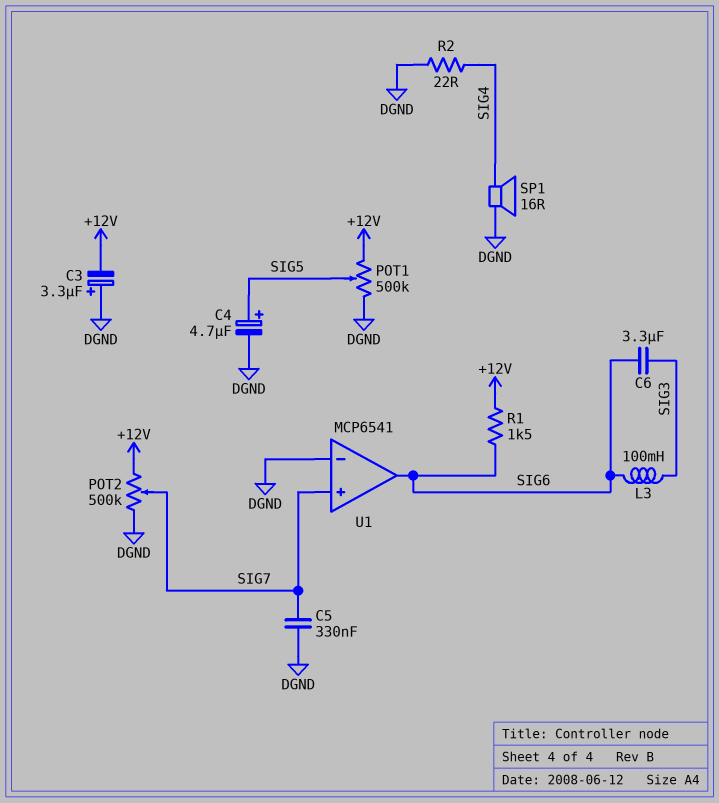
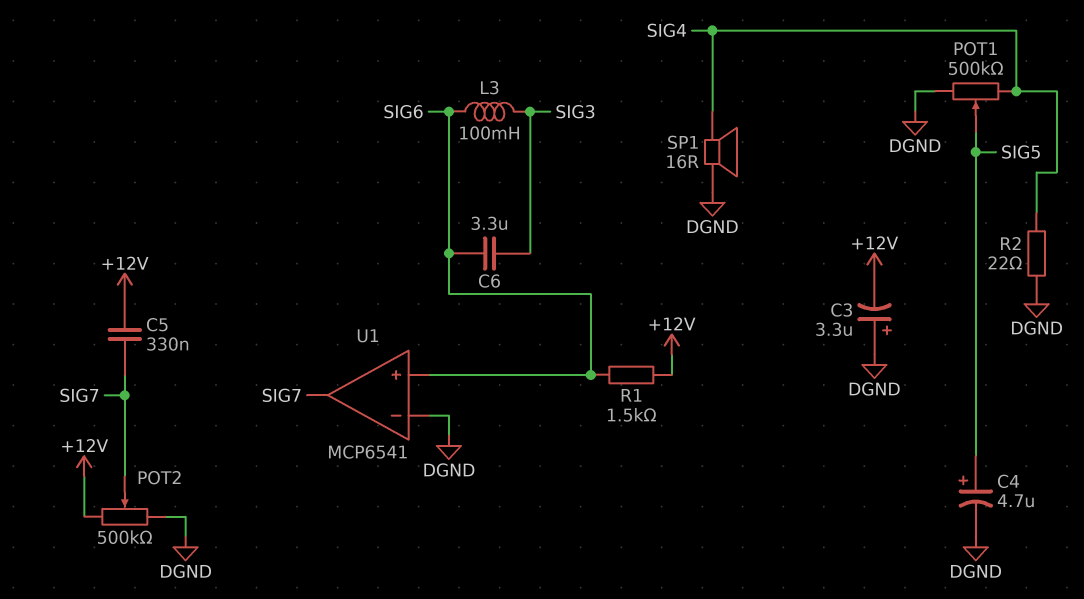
C5: 330nF (DGND, SIG7) -> 330nF (+12V, SIG7)
POT1: 500k (+12V, DGND, wiper SIG5) -> 500k (DGND, SIG4, wiper SIG5)
U1 pin in+: SIG7 -> SIG6
U1 pin out: SIG6 -> SIG7

